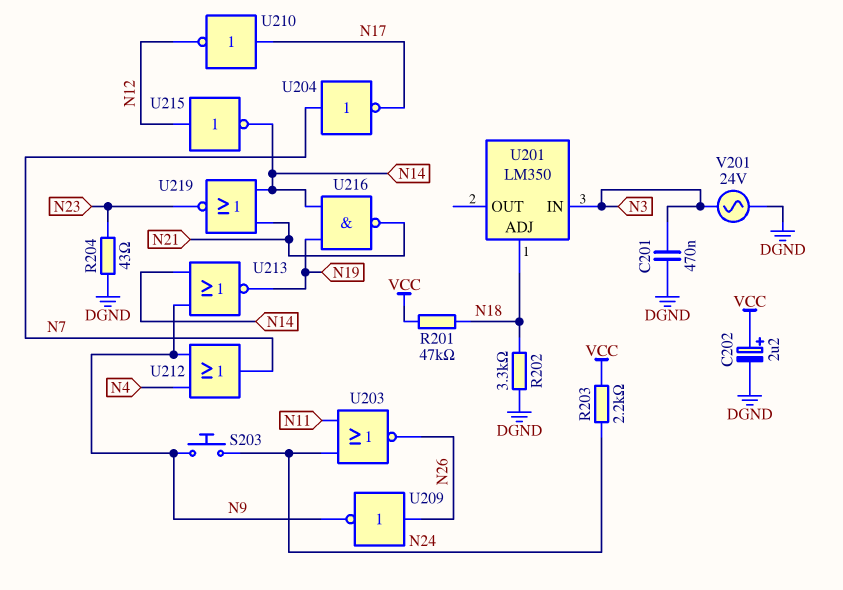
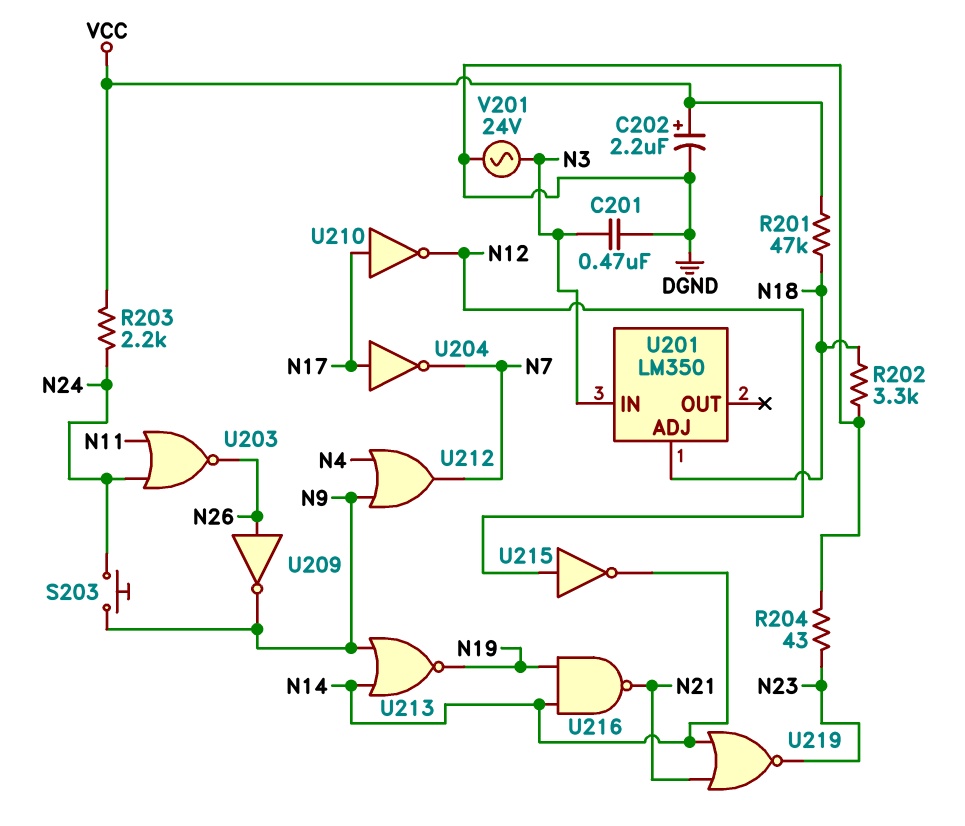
U204: NOT (in N7, out N17) -> NOT (in N17, out N7)

